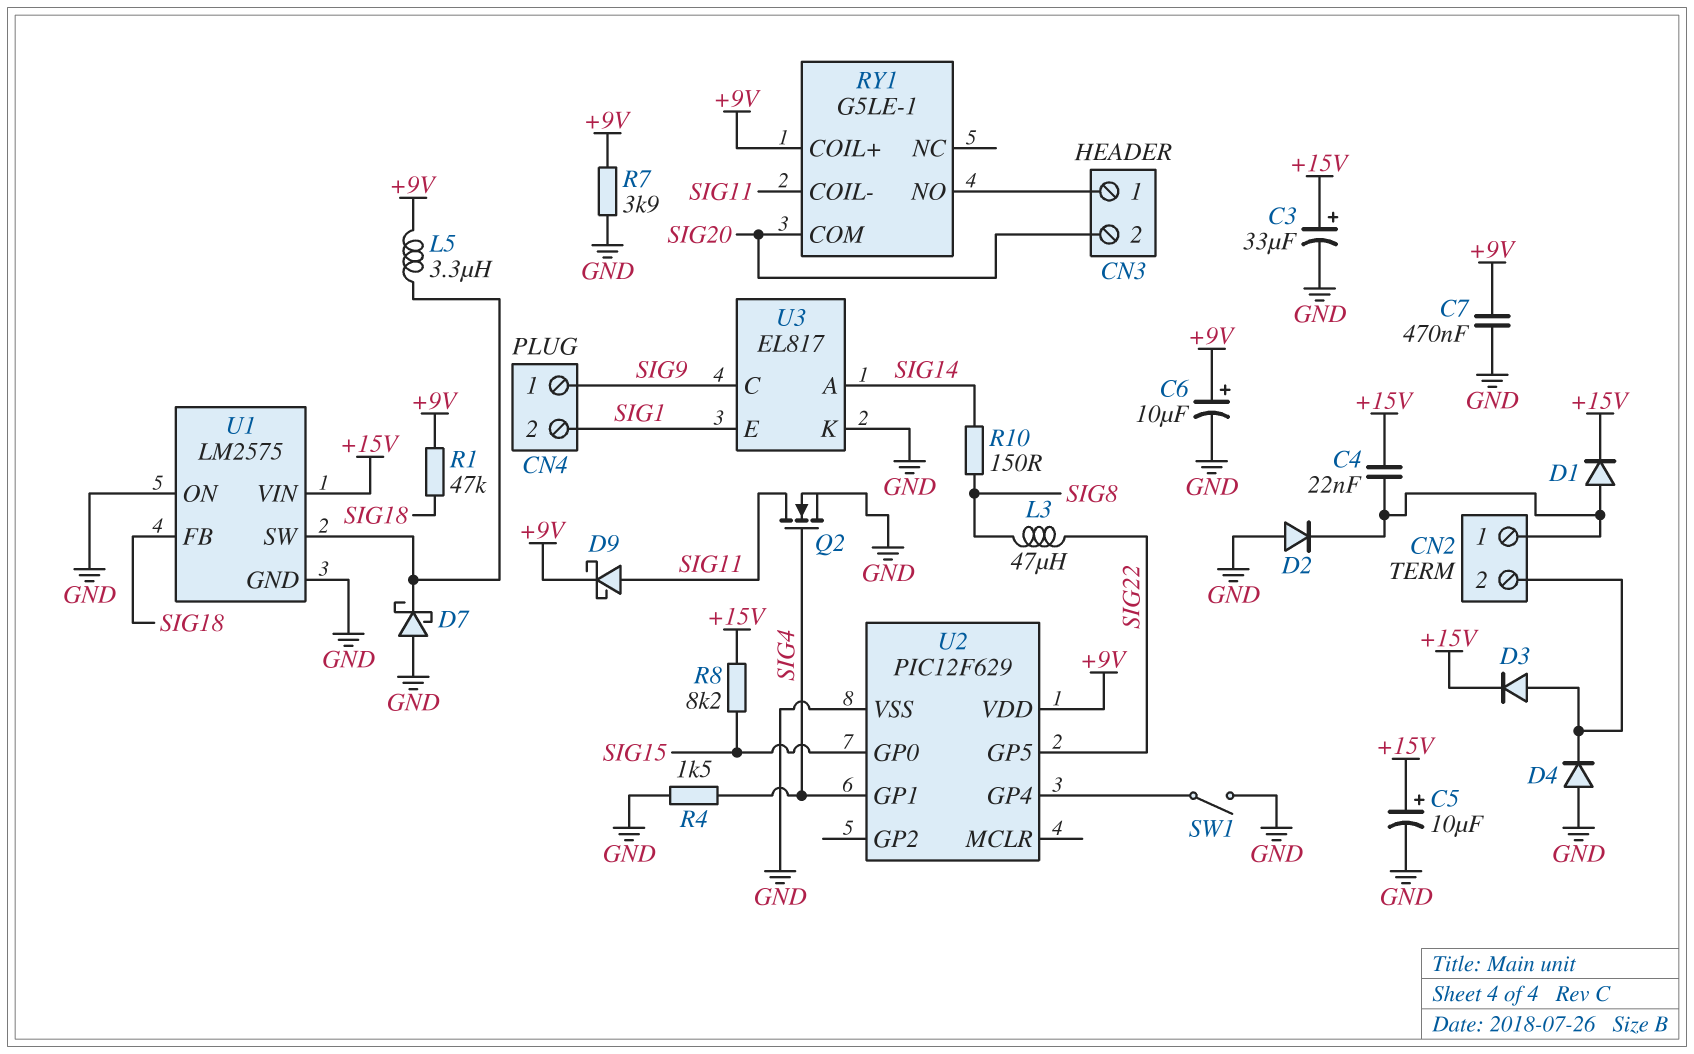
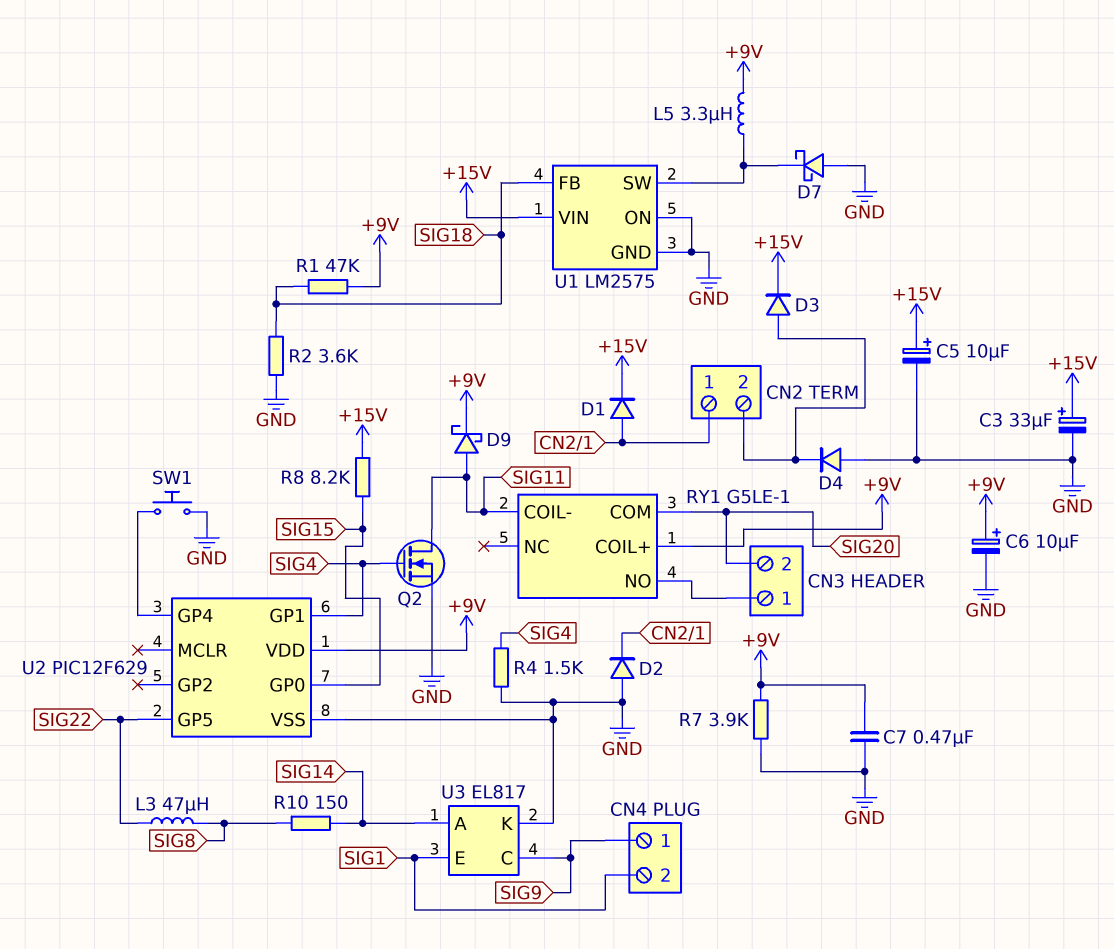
C4: 22nF (+15V, CN2/1) -> none
R2: none -> 3.6k (GND, SIG18)
SW1: switch (GND, U2/GP4) -> button (GND, U2/GP4)

